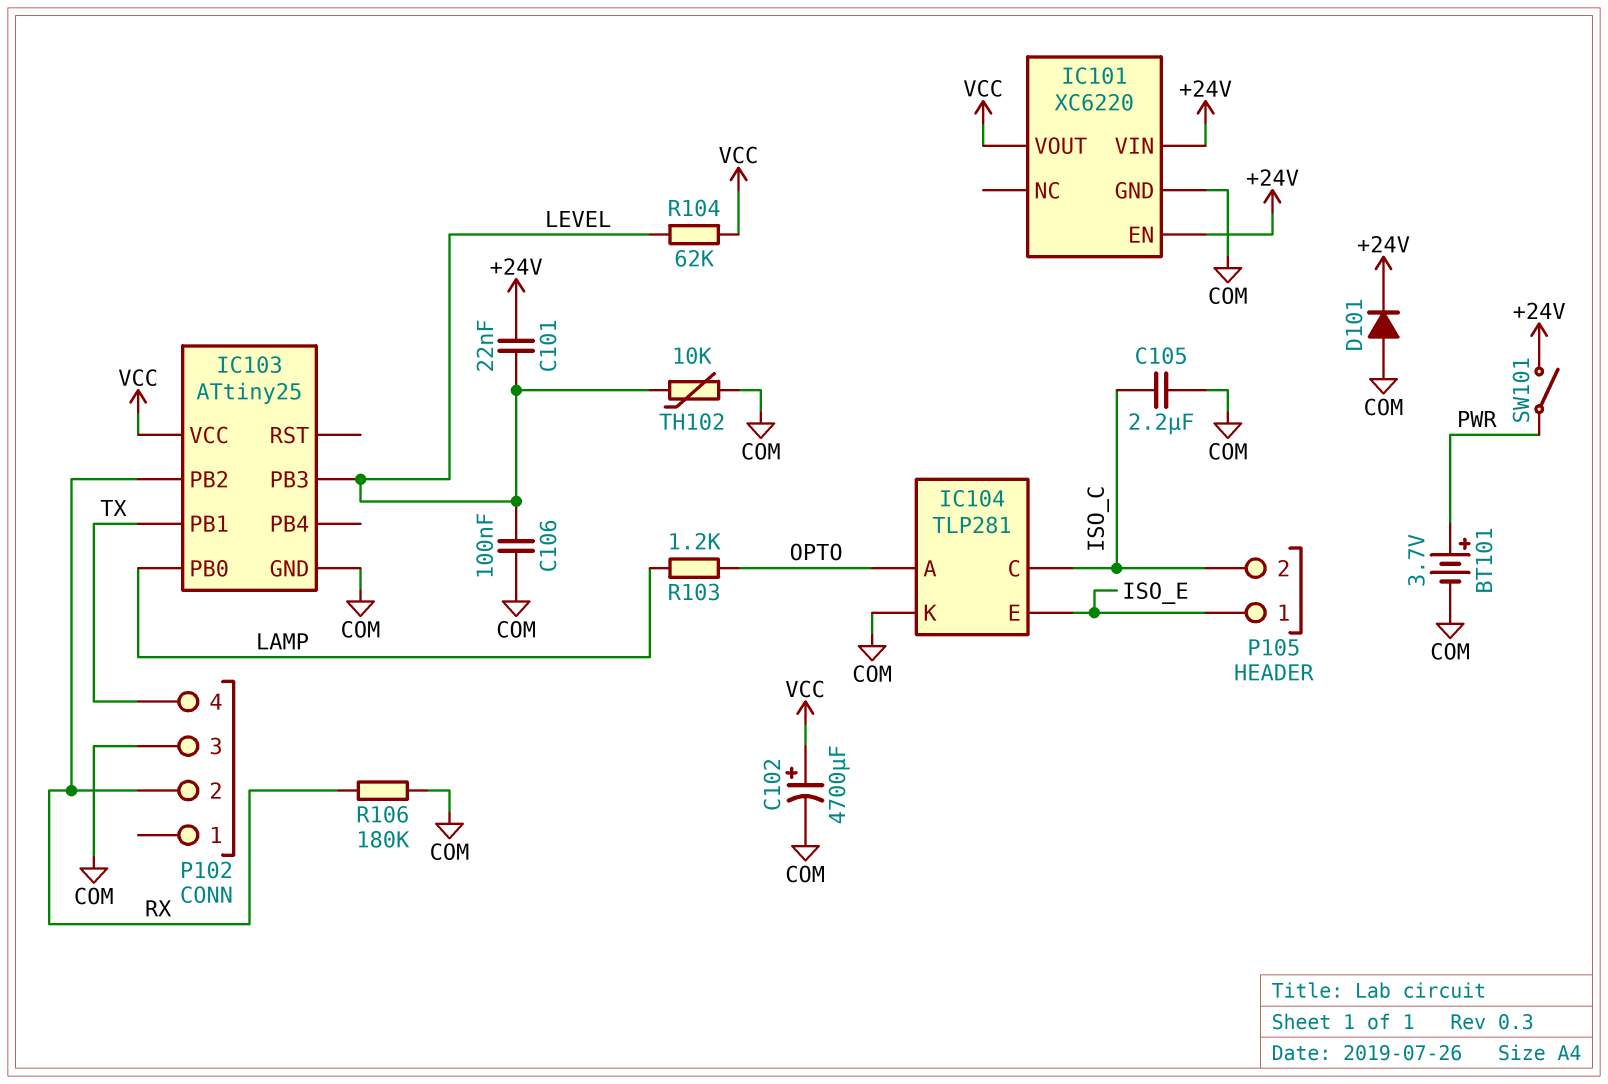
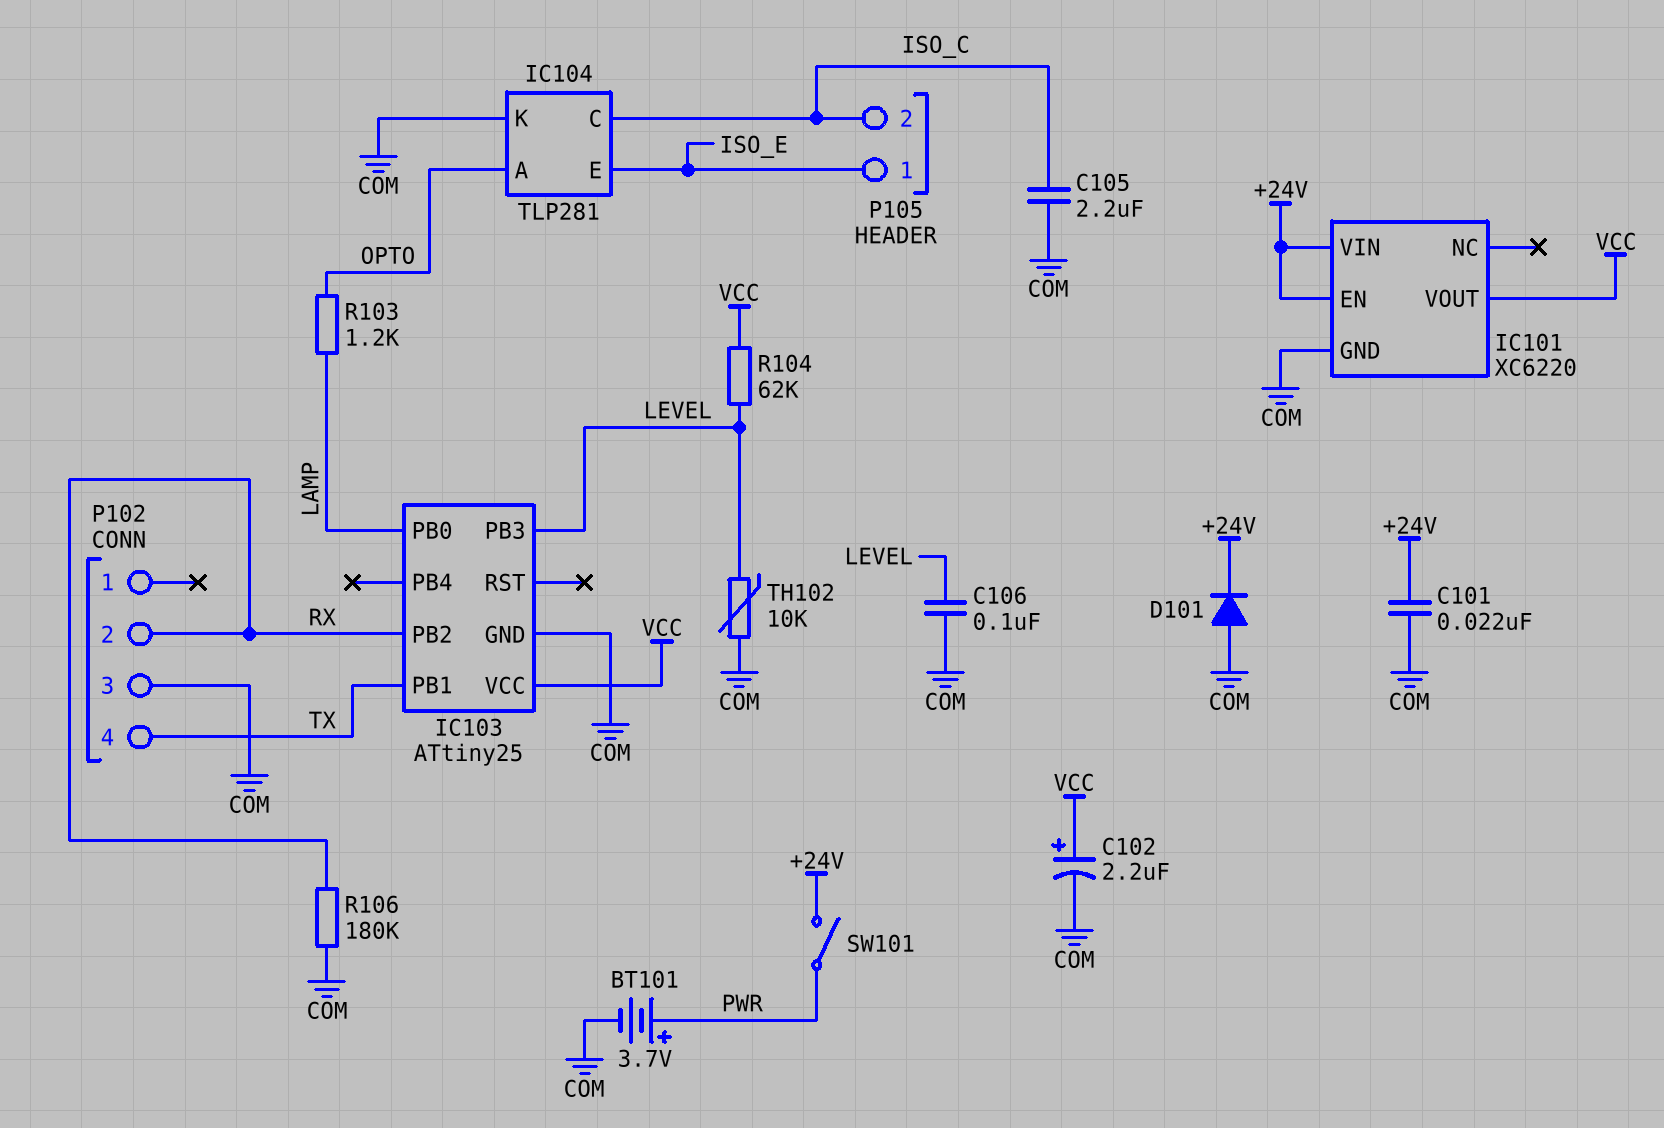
C101: 22nF (+24V, LEVEL) -> 22nF (+24V, COM)
C102: 4700uF (plus VCC, minus COM) -> 2.2uF (plus VCC, minus COM)

